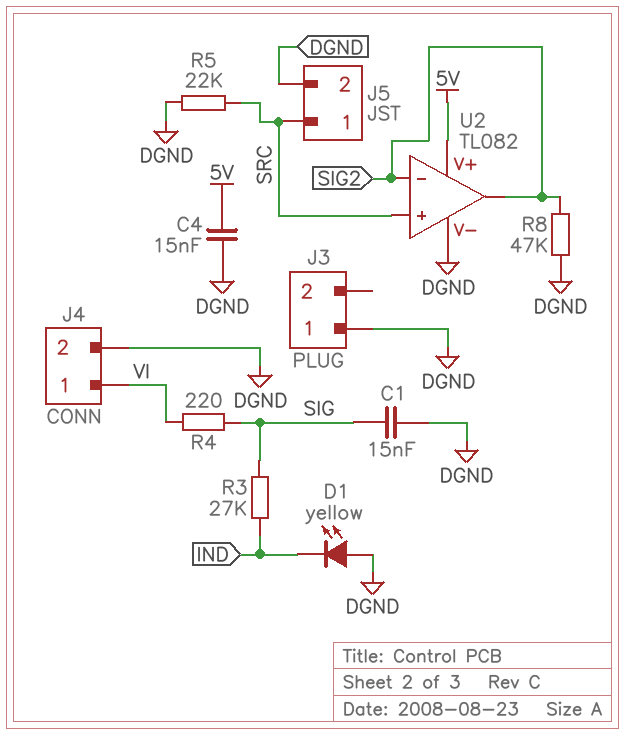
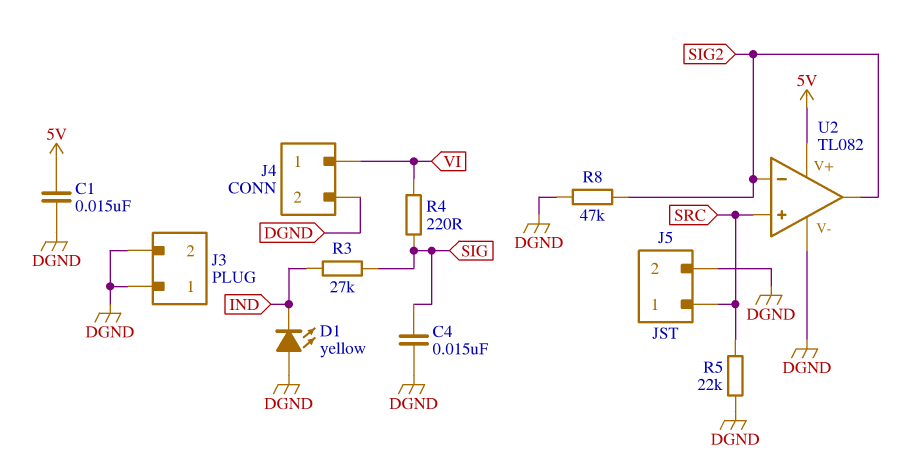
C1: 15nF (DGND, SIG) -> 15nF (5V, DGND)
C4: 15nF (5V, DGND) -> 15nF (DGND, SIG)
J3 pin 2: none -> DGND

